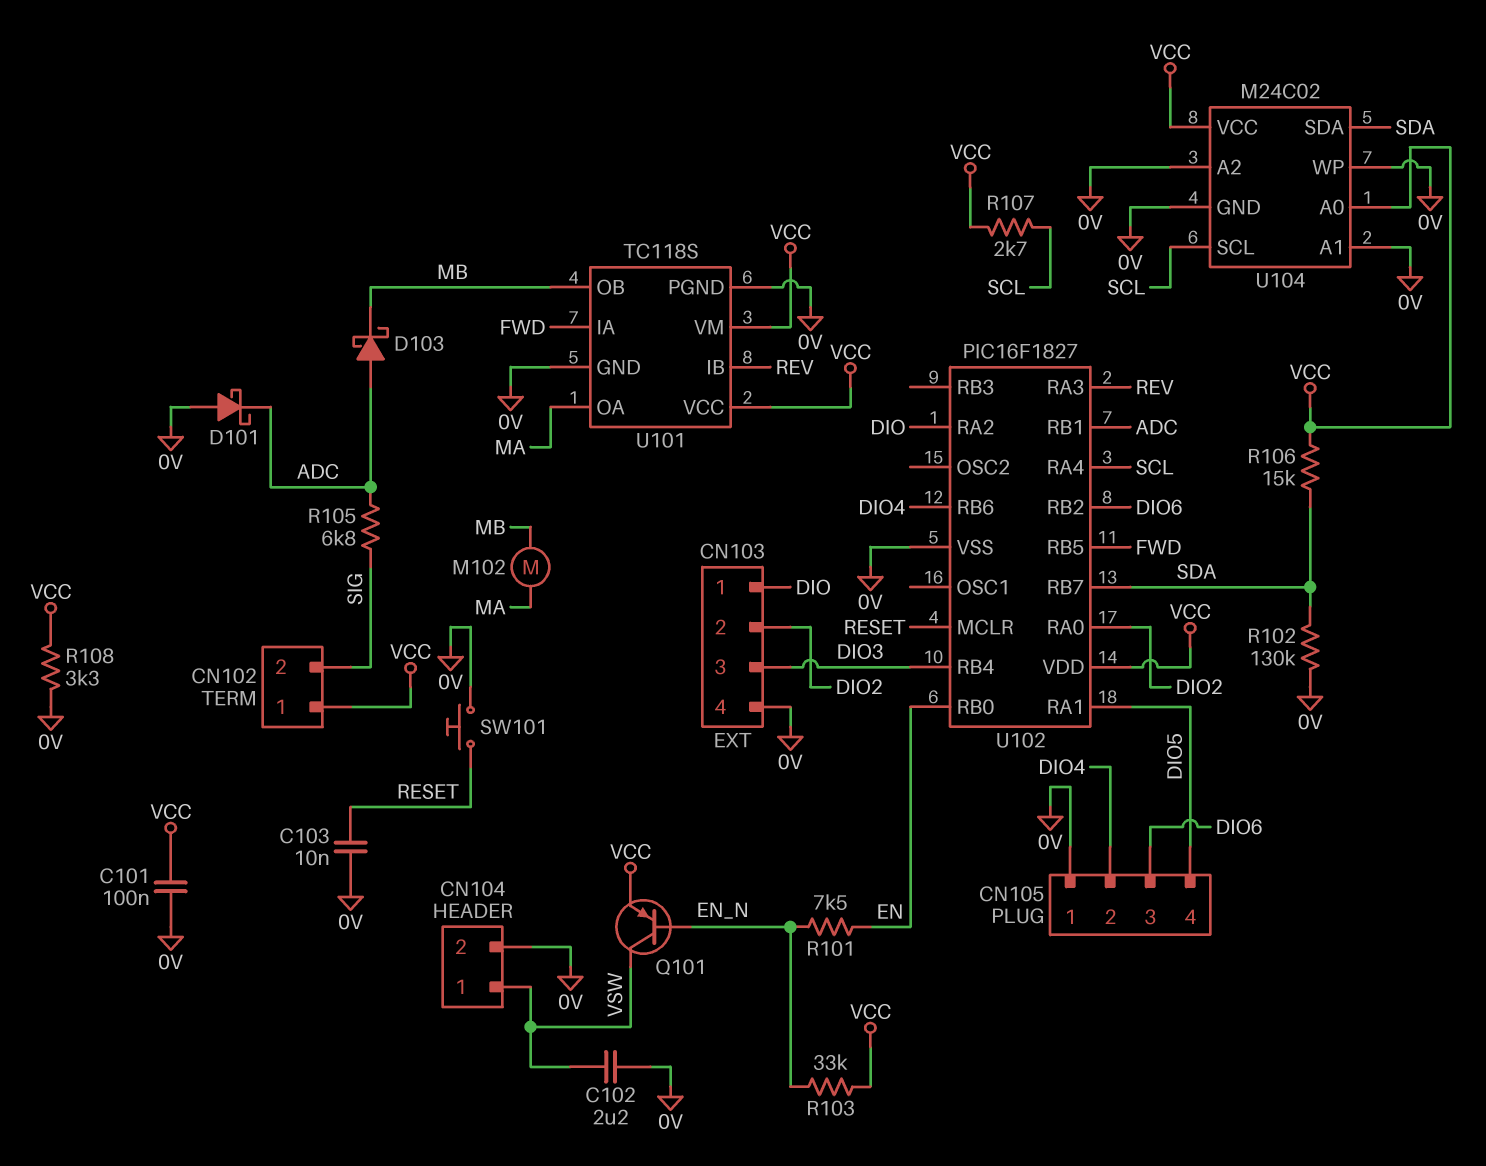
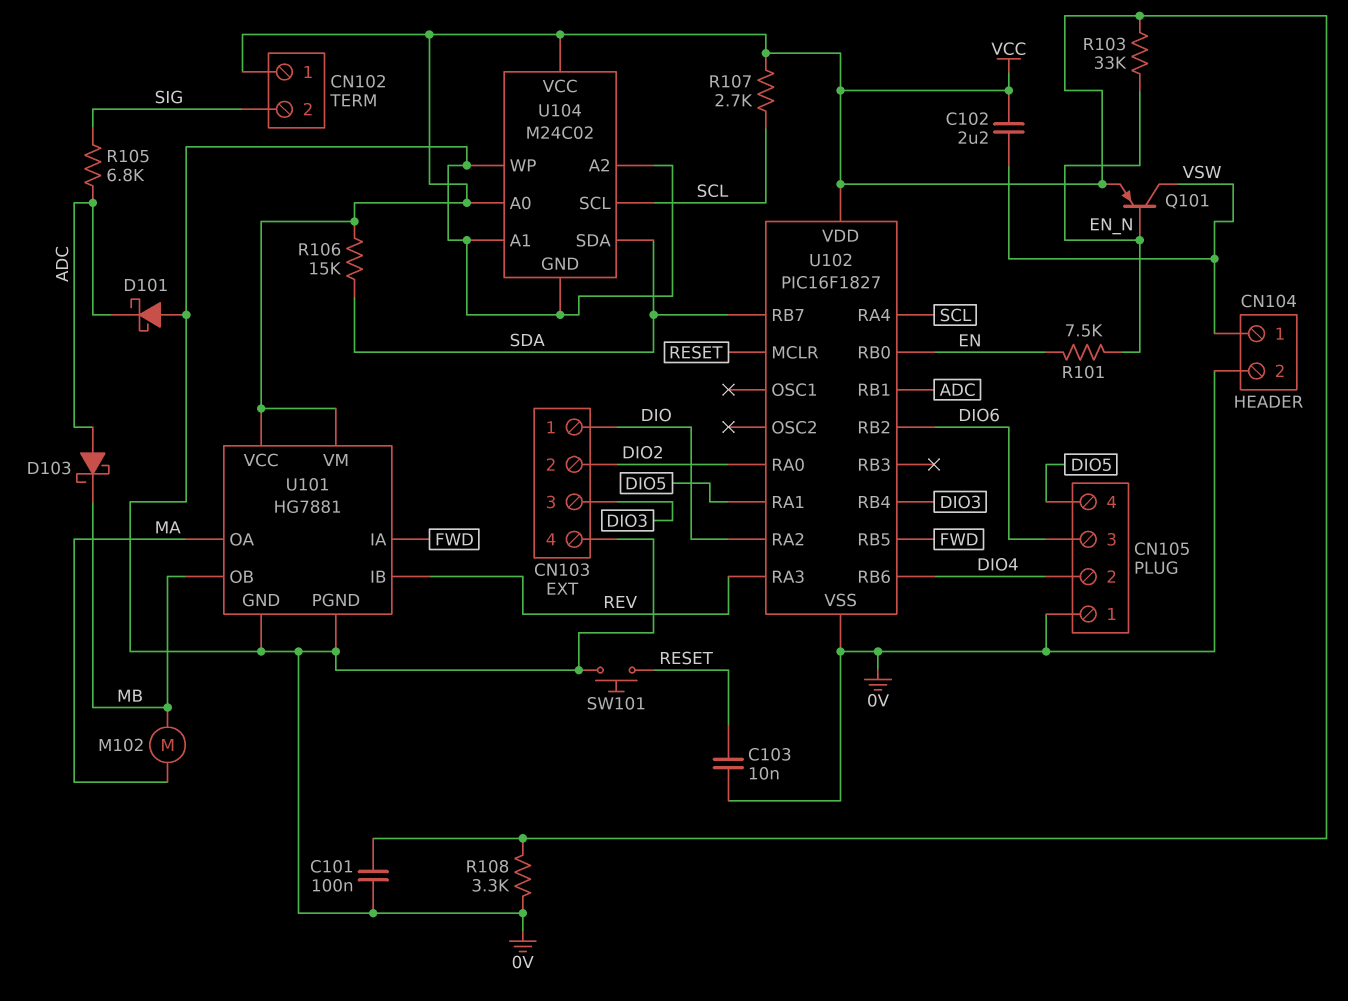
C102: 2.2uF (0V, VSW) -> 2.2uF (VCC, VSW)
R102: 130k (0V, SDA) -> none
U101: TC118S -> HG7881

